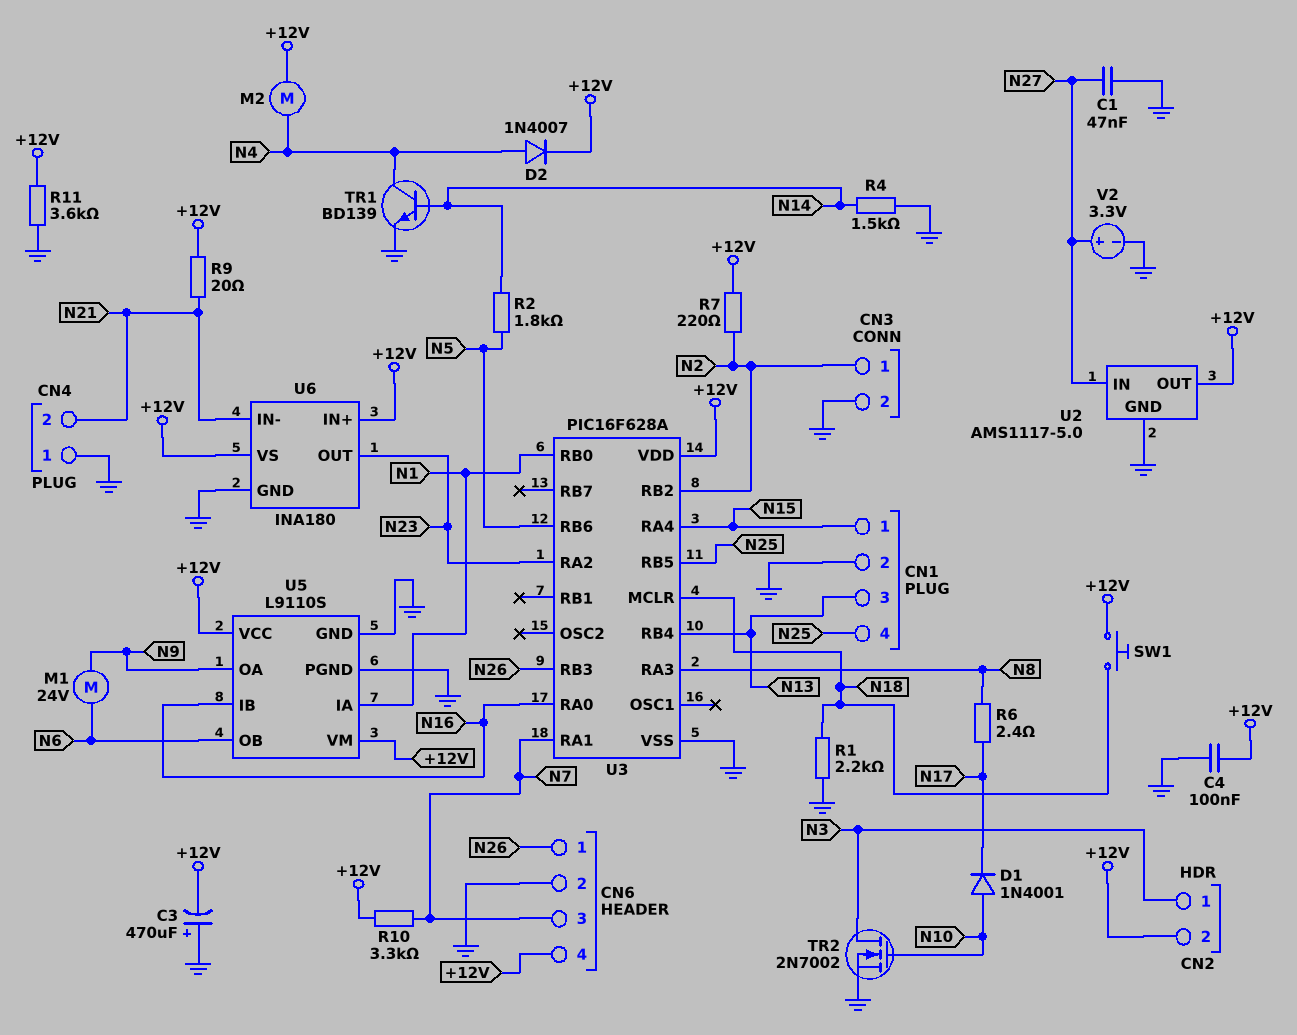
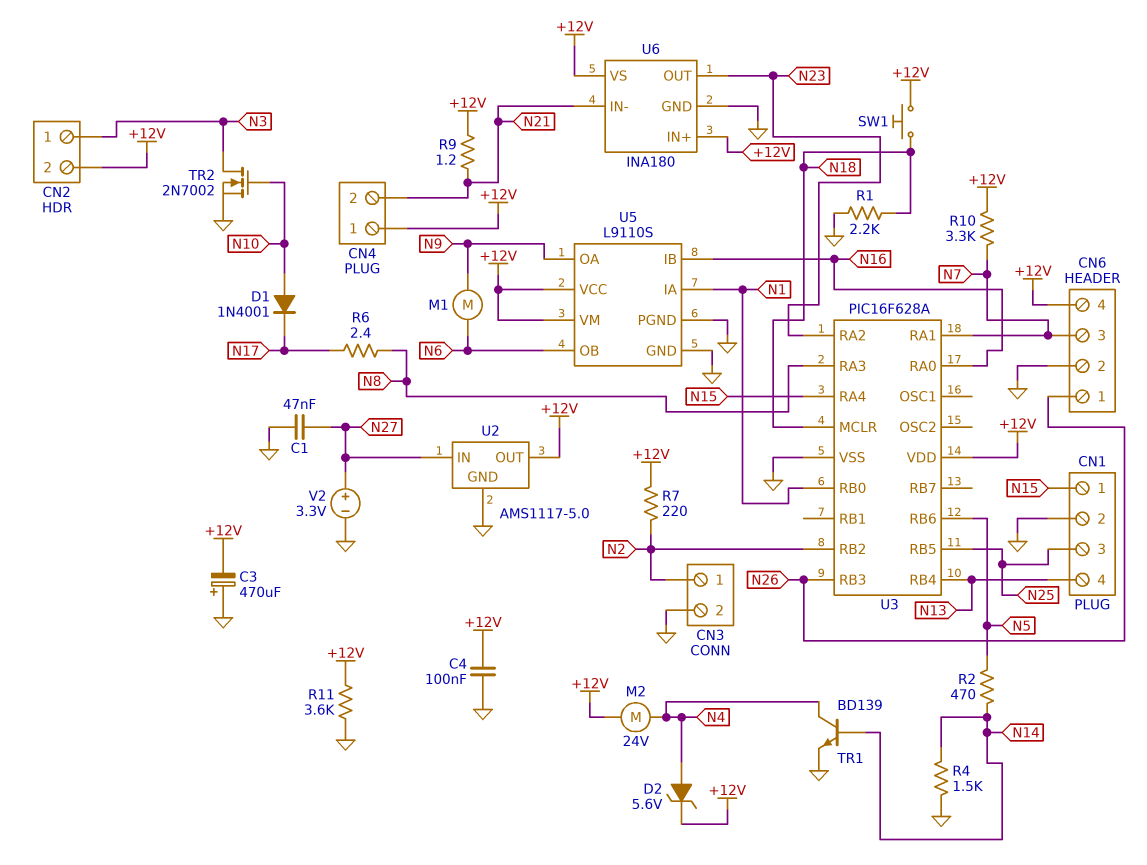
CN1 pin 3: N13 -> N25
CN1 pin 4: N25 -> N13
CN4 pin 1: GND -> +12V
D2: diode 1N4007 (A N4, K +12V) -> zener 5.6V (A N4, K +12V)
M1: motor 24V (N6, N9) -> motor (N6, N9)
M2: motor (+12V, N4) -> motor 24V (+12V, N4)
R2: 1.8k (N5, N14) -> 470 (N5, N14)
R9: 20 (+12V, N21) -> 1.2 (+12V, N21)

